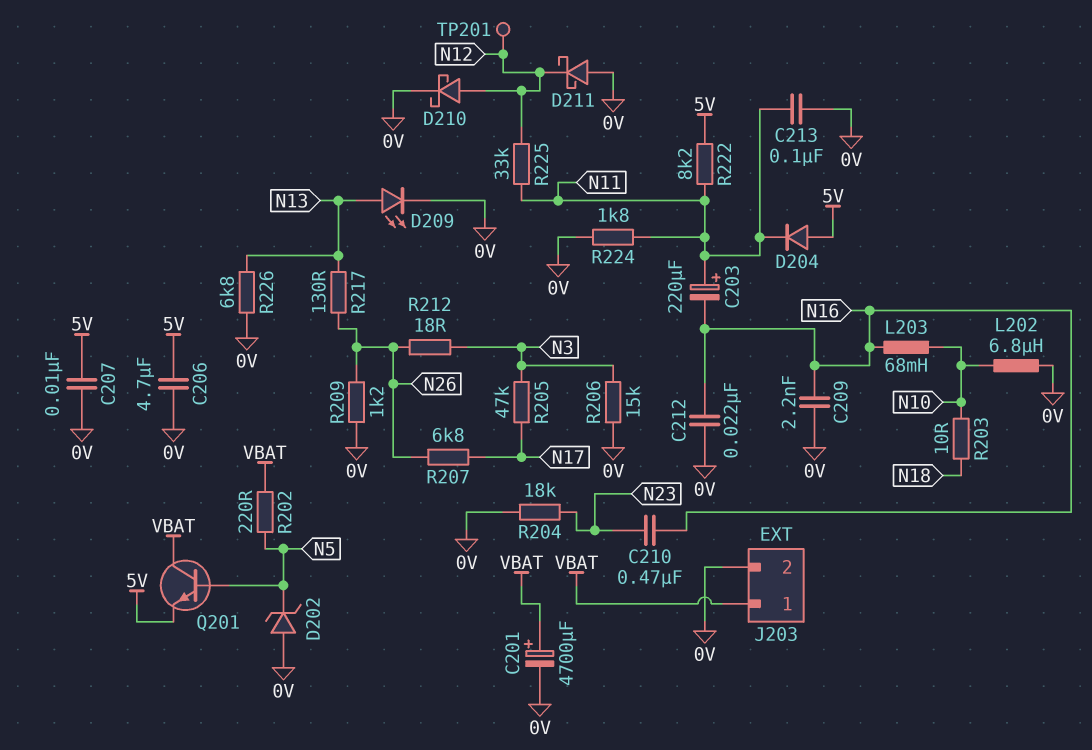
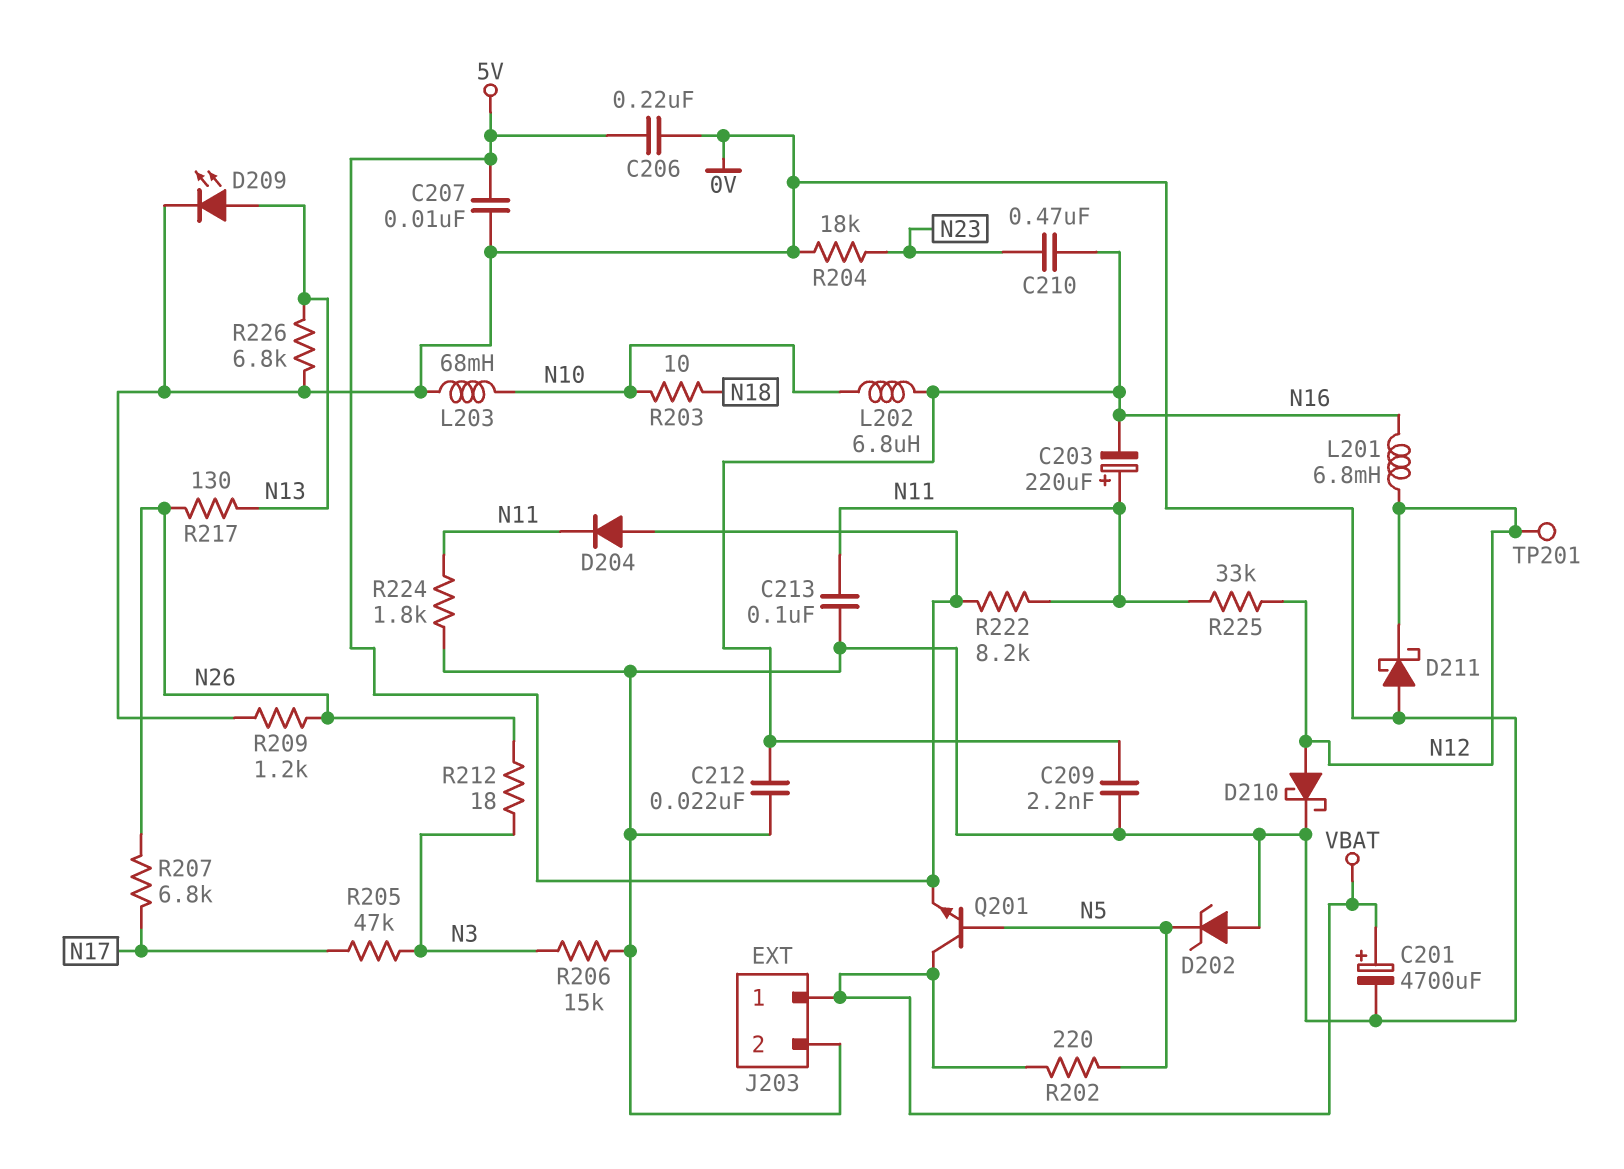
C206: 4.7uF (0V, 5V) -> 220nF (0V, 5V)
L201: none -> 6.8mH (N12, N16)
L202: 6.8uH (0V, N10) -> 6.8uH (N10, N16)
L203: 68mH (N10, N16) -> 68mH (0V, N10)

